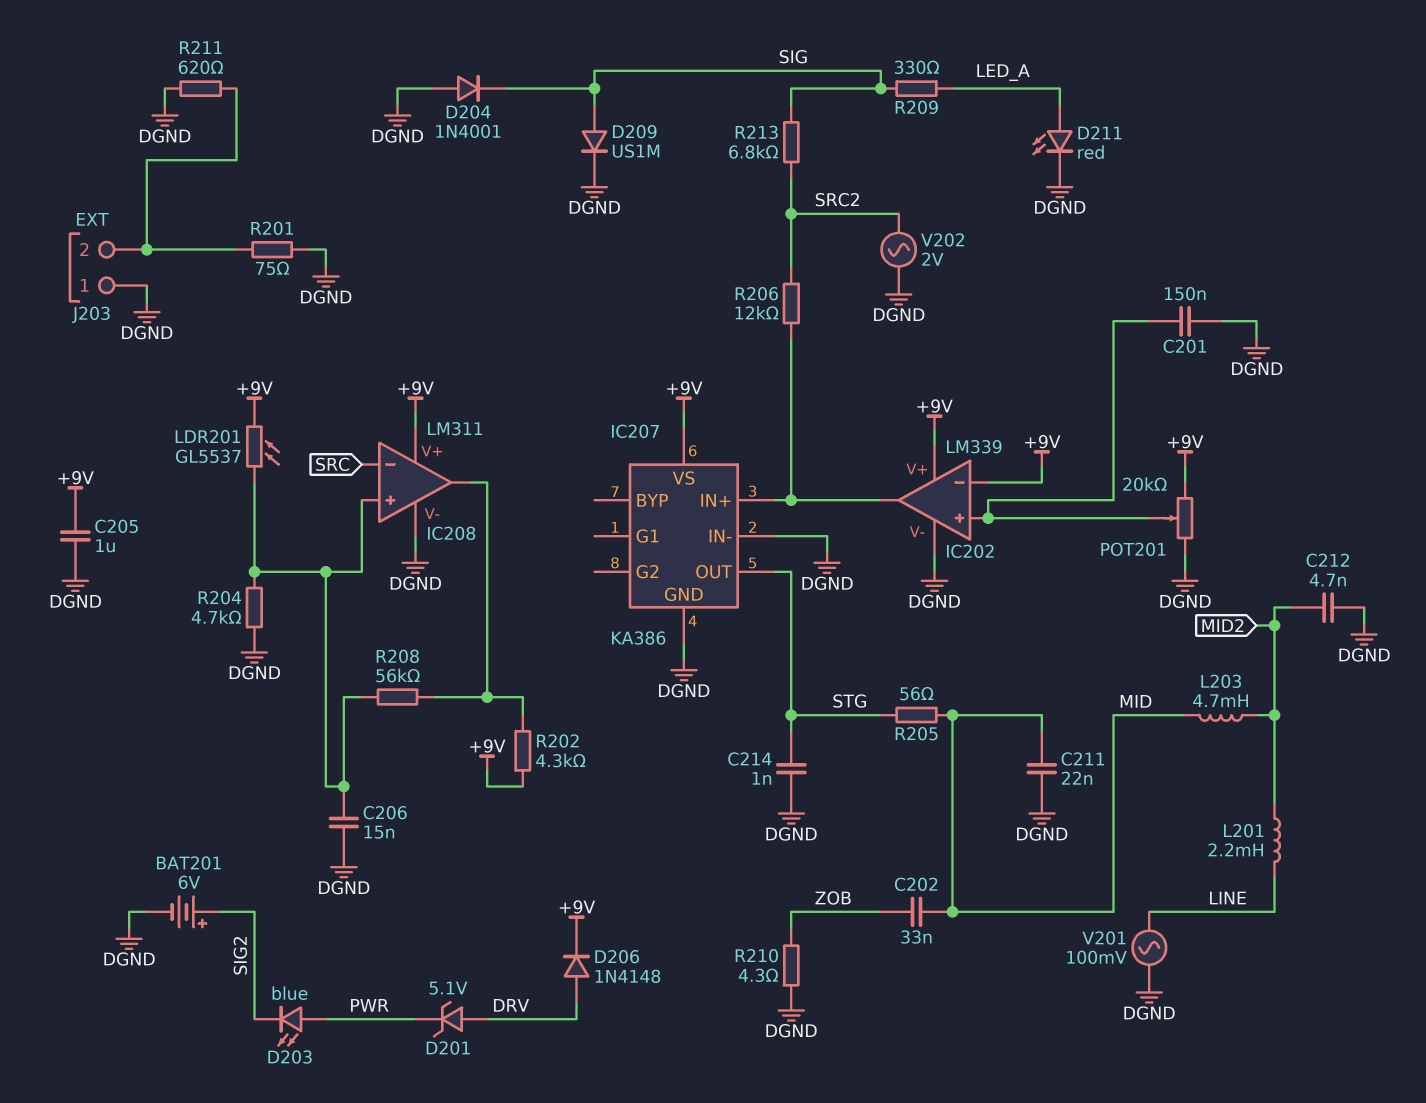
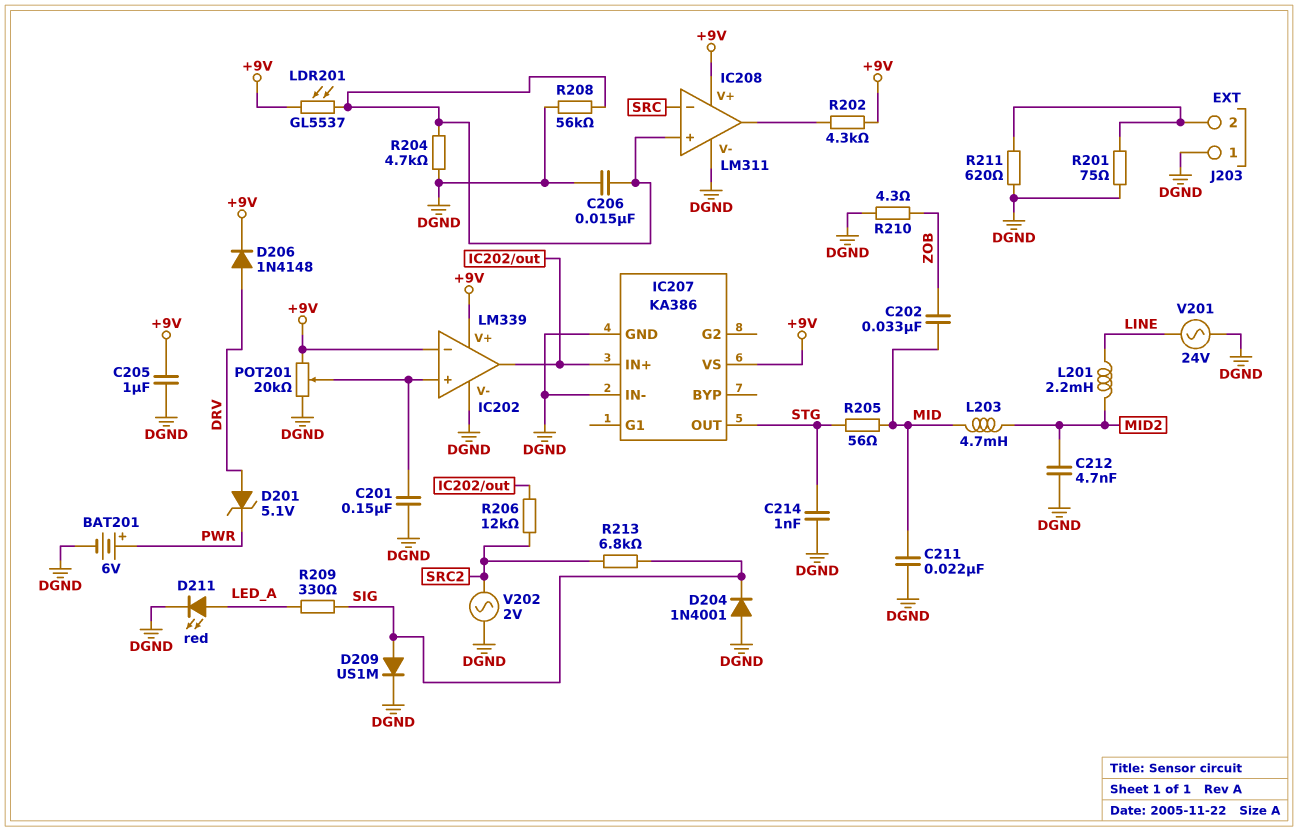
BAT201: 6V (plus SIG2, minus DGND) -> 6V (plus PWR, minus DGND)
D203: LED blue (A PWR, K SIG2) -> none
R208: 56k (IC208/in+, IC208/out) -> 56k (DGND, IC208/in+)
V201: AC 100mV (DGND, LINE) -> AC 24V (DGND, LINE)

